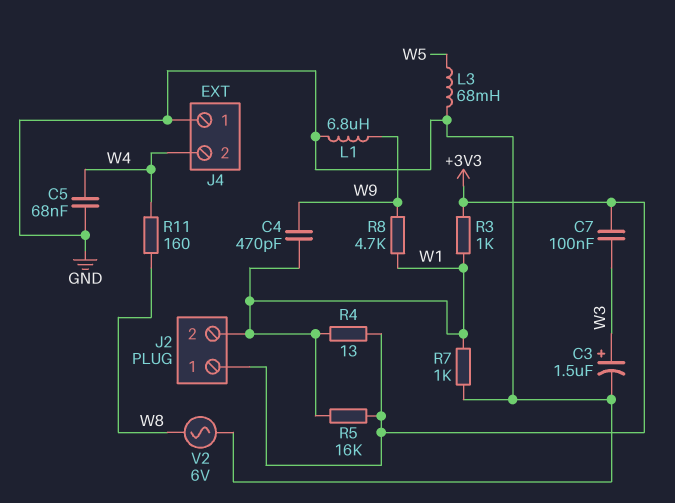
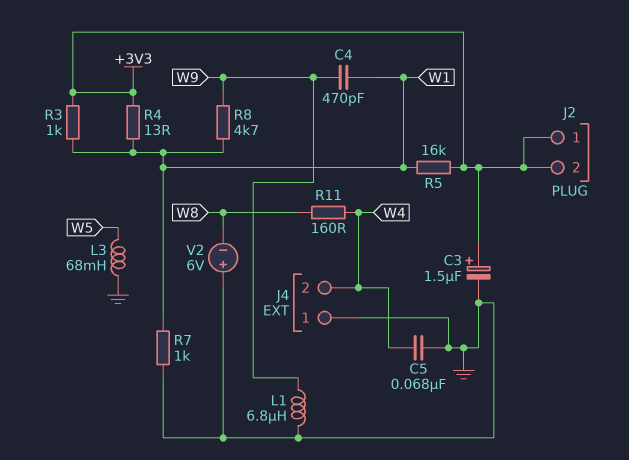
C3: 1.5uF (plus W3, minus GND) -> 1.5uF (plus +3V3, minus GND)
C7: 100nF (+3V3, W3) -> none
J2 pin 2: W1 -> +3V3
V2: AC 6V (GND, W8) -> 6V (plus GND, minus W8)

